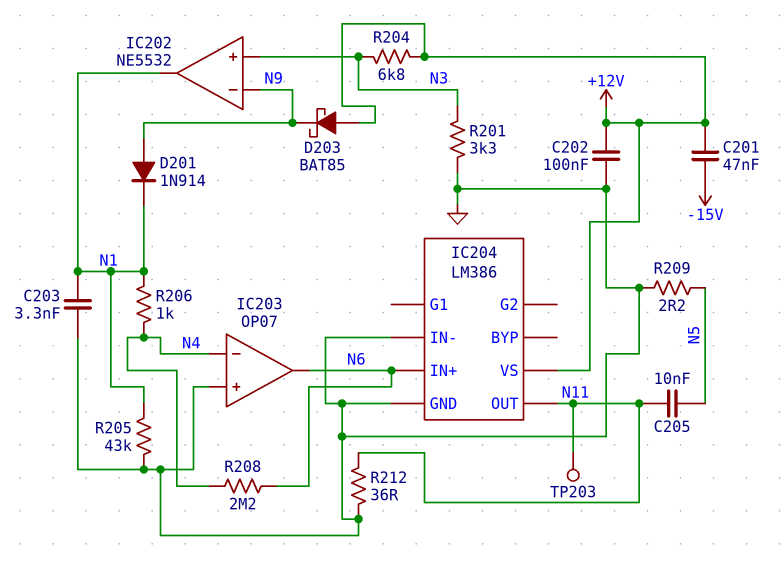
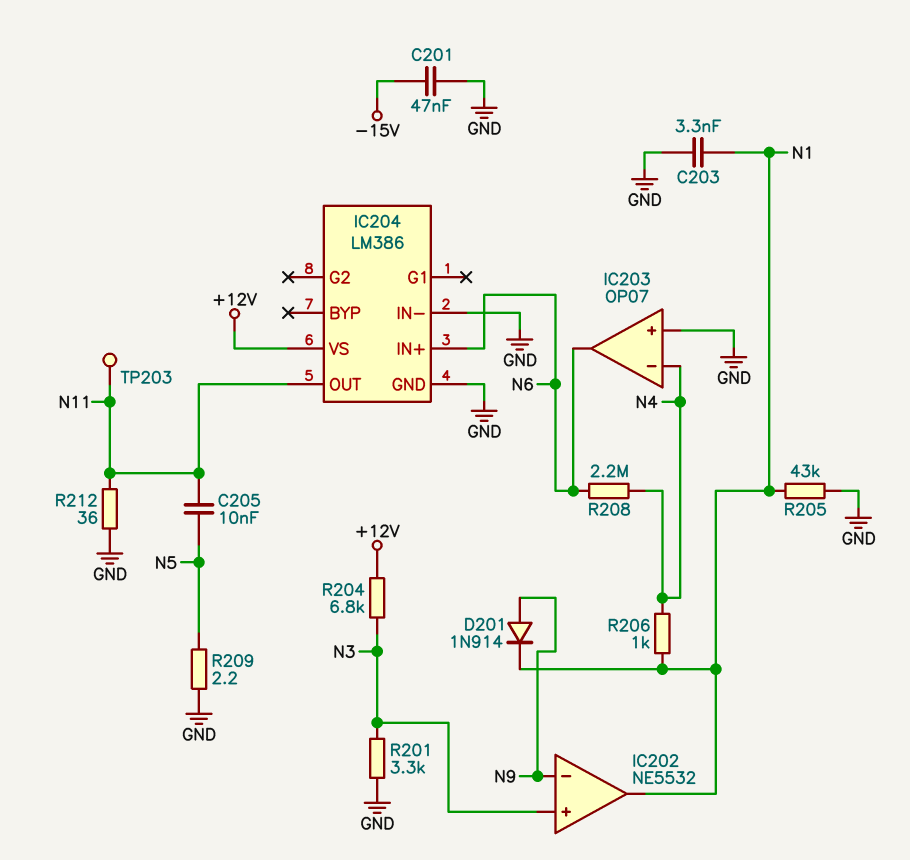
C201: 47nF (+12V, -15V) -> 47nF (-15V, GND)
C202: 100nF (+12V, GND) -> none
D203: schottky BAT85 (A +12V, K N9) -> none

